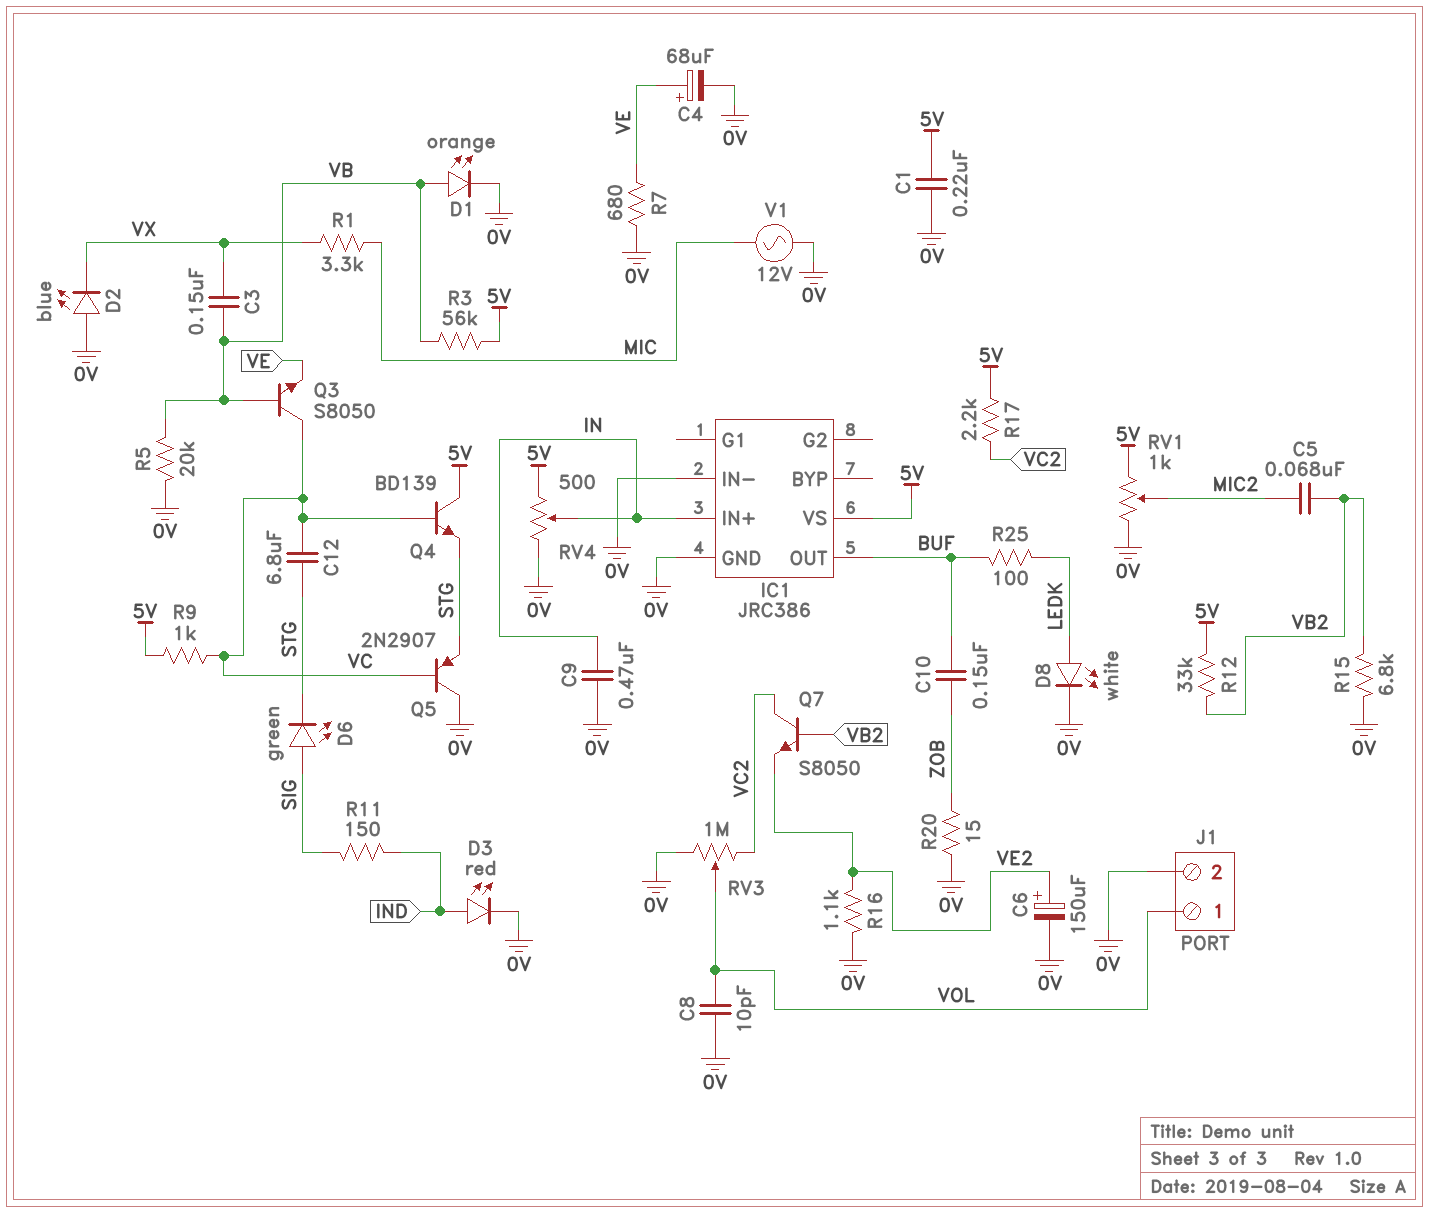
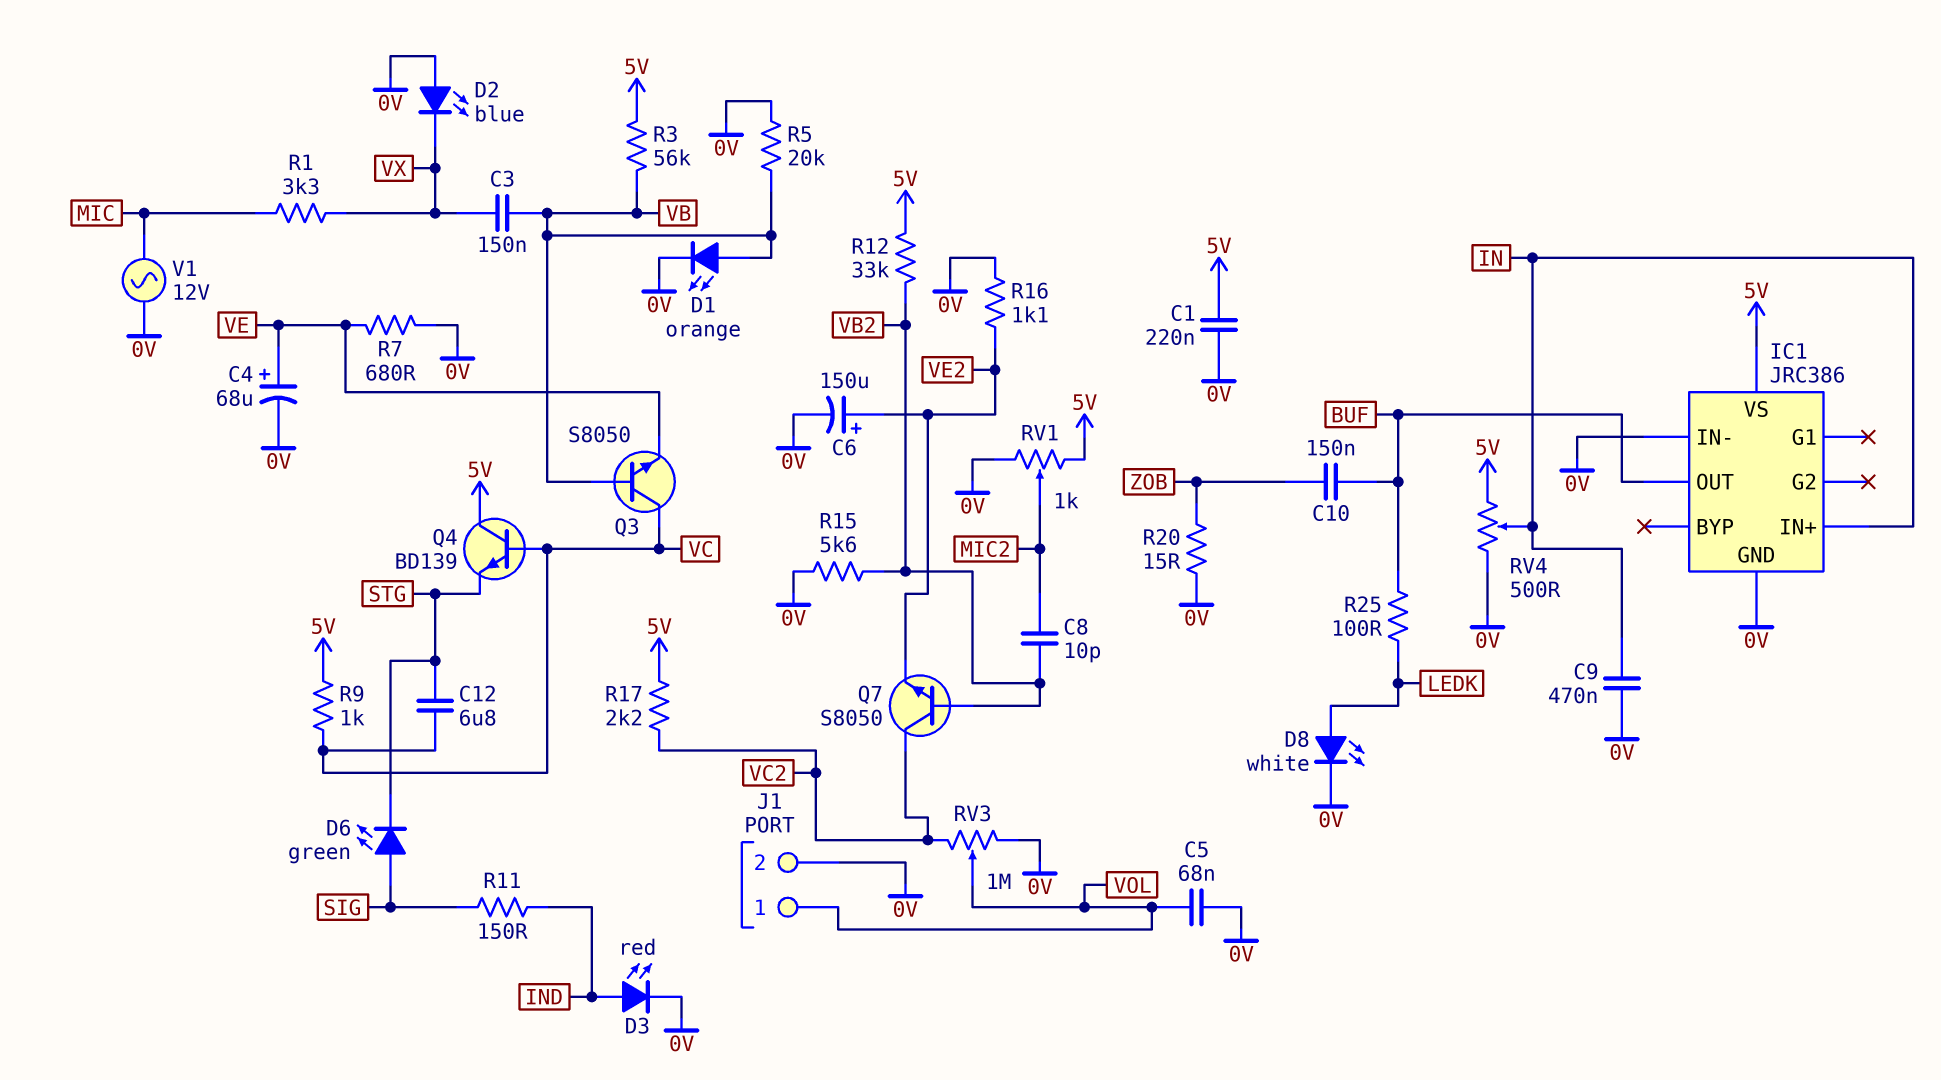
C5: 68nF (MIC2, VB2) -> 68nF (0V, VOL)
C8: 10pF (0V, VOL) -> 10pF (MIC2, VB2)
Q5: PNP 2N2907 (B VC, C 0V, E STG) -> none
R15: 6.8k (0V, VB2) -> 5.6k (0V, VB2)

